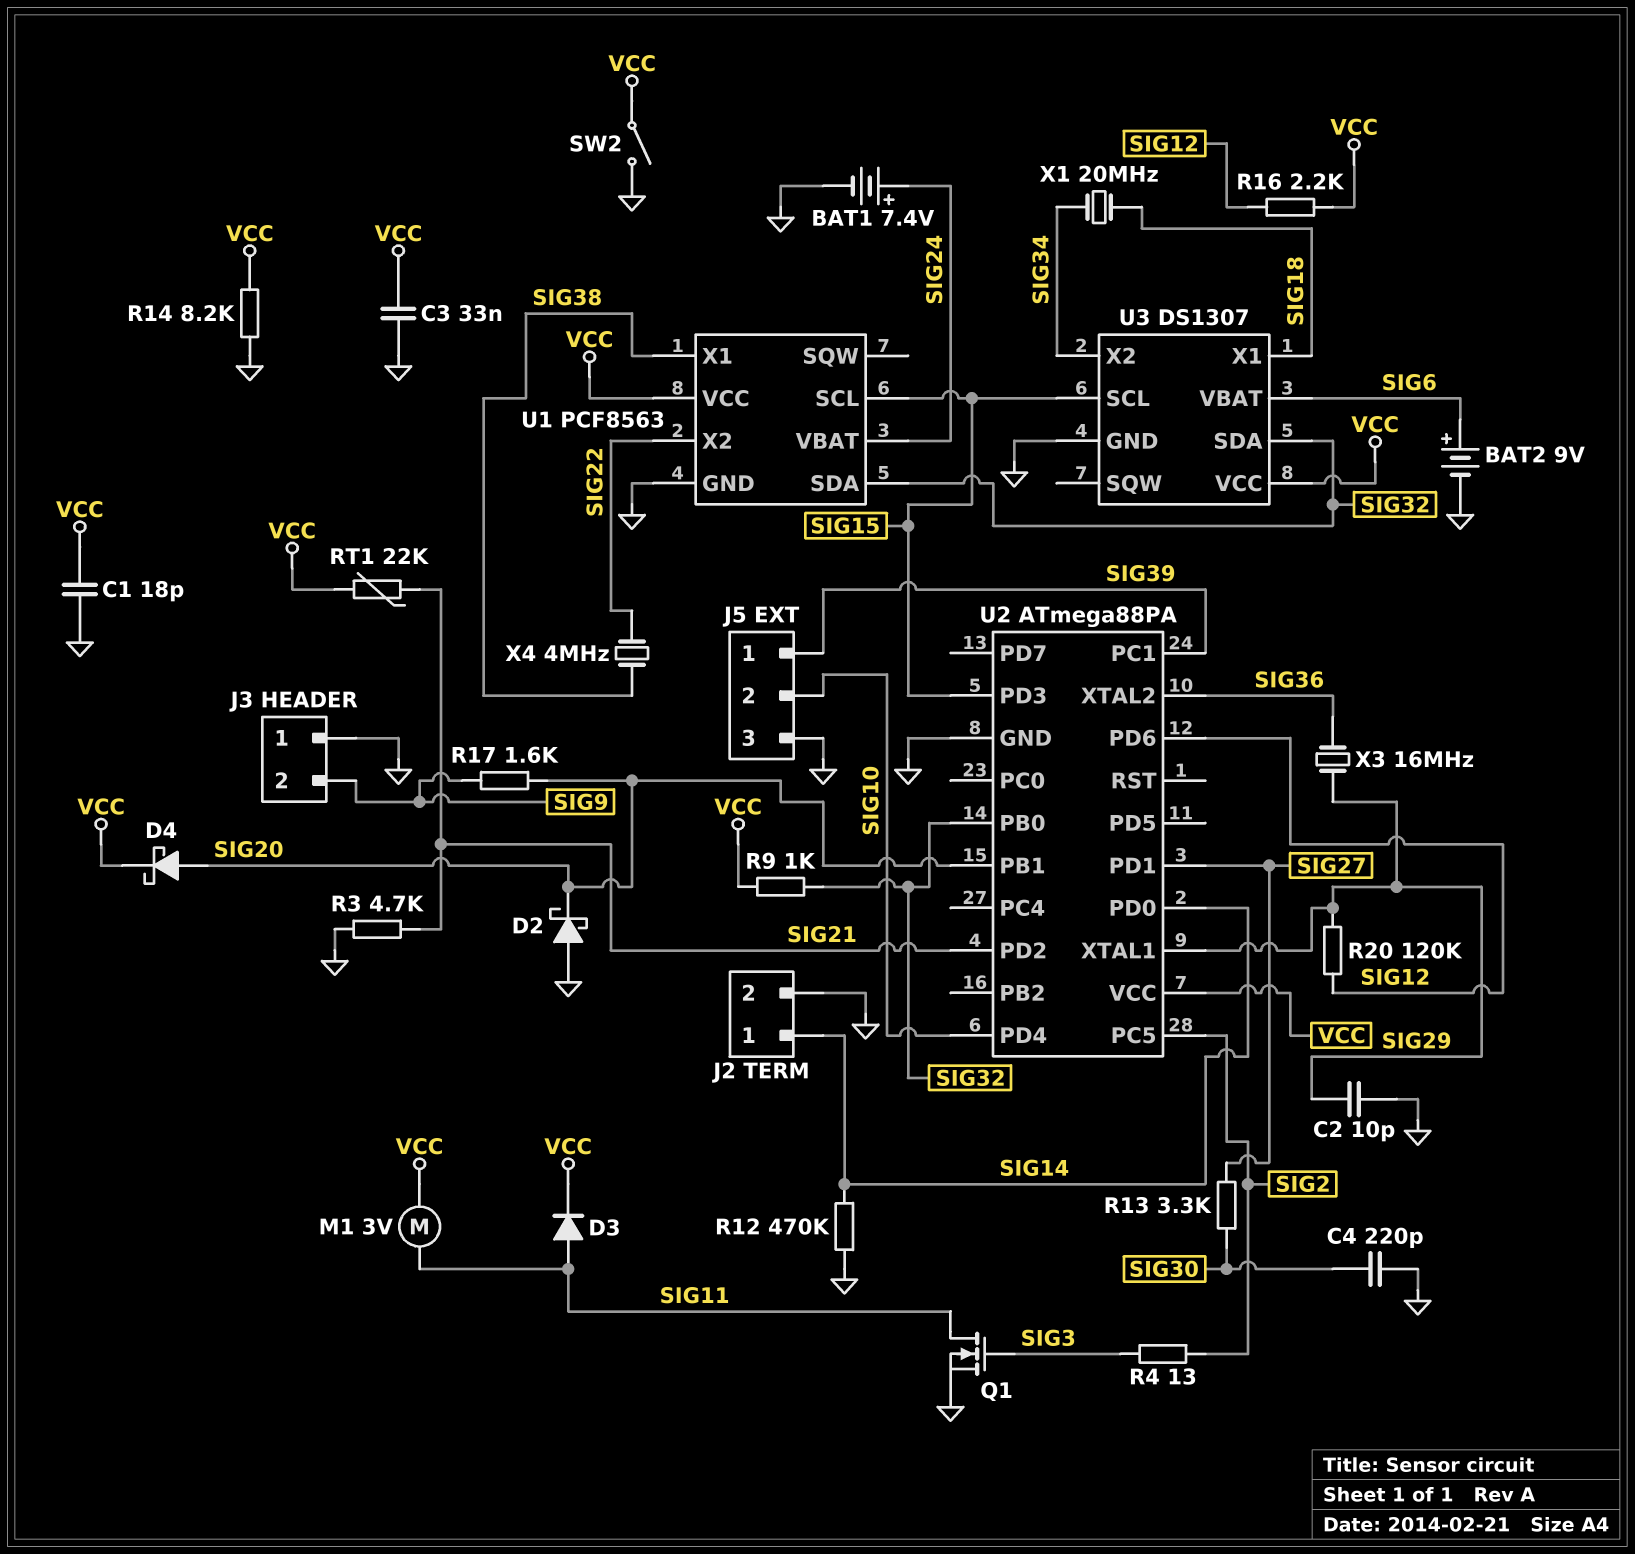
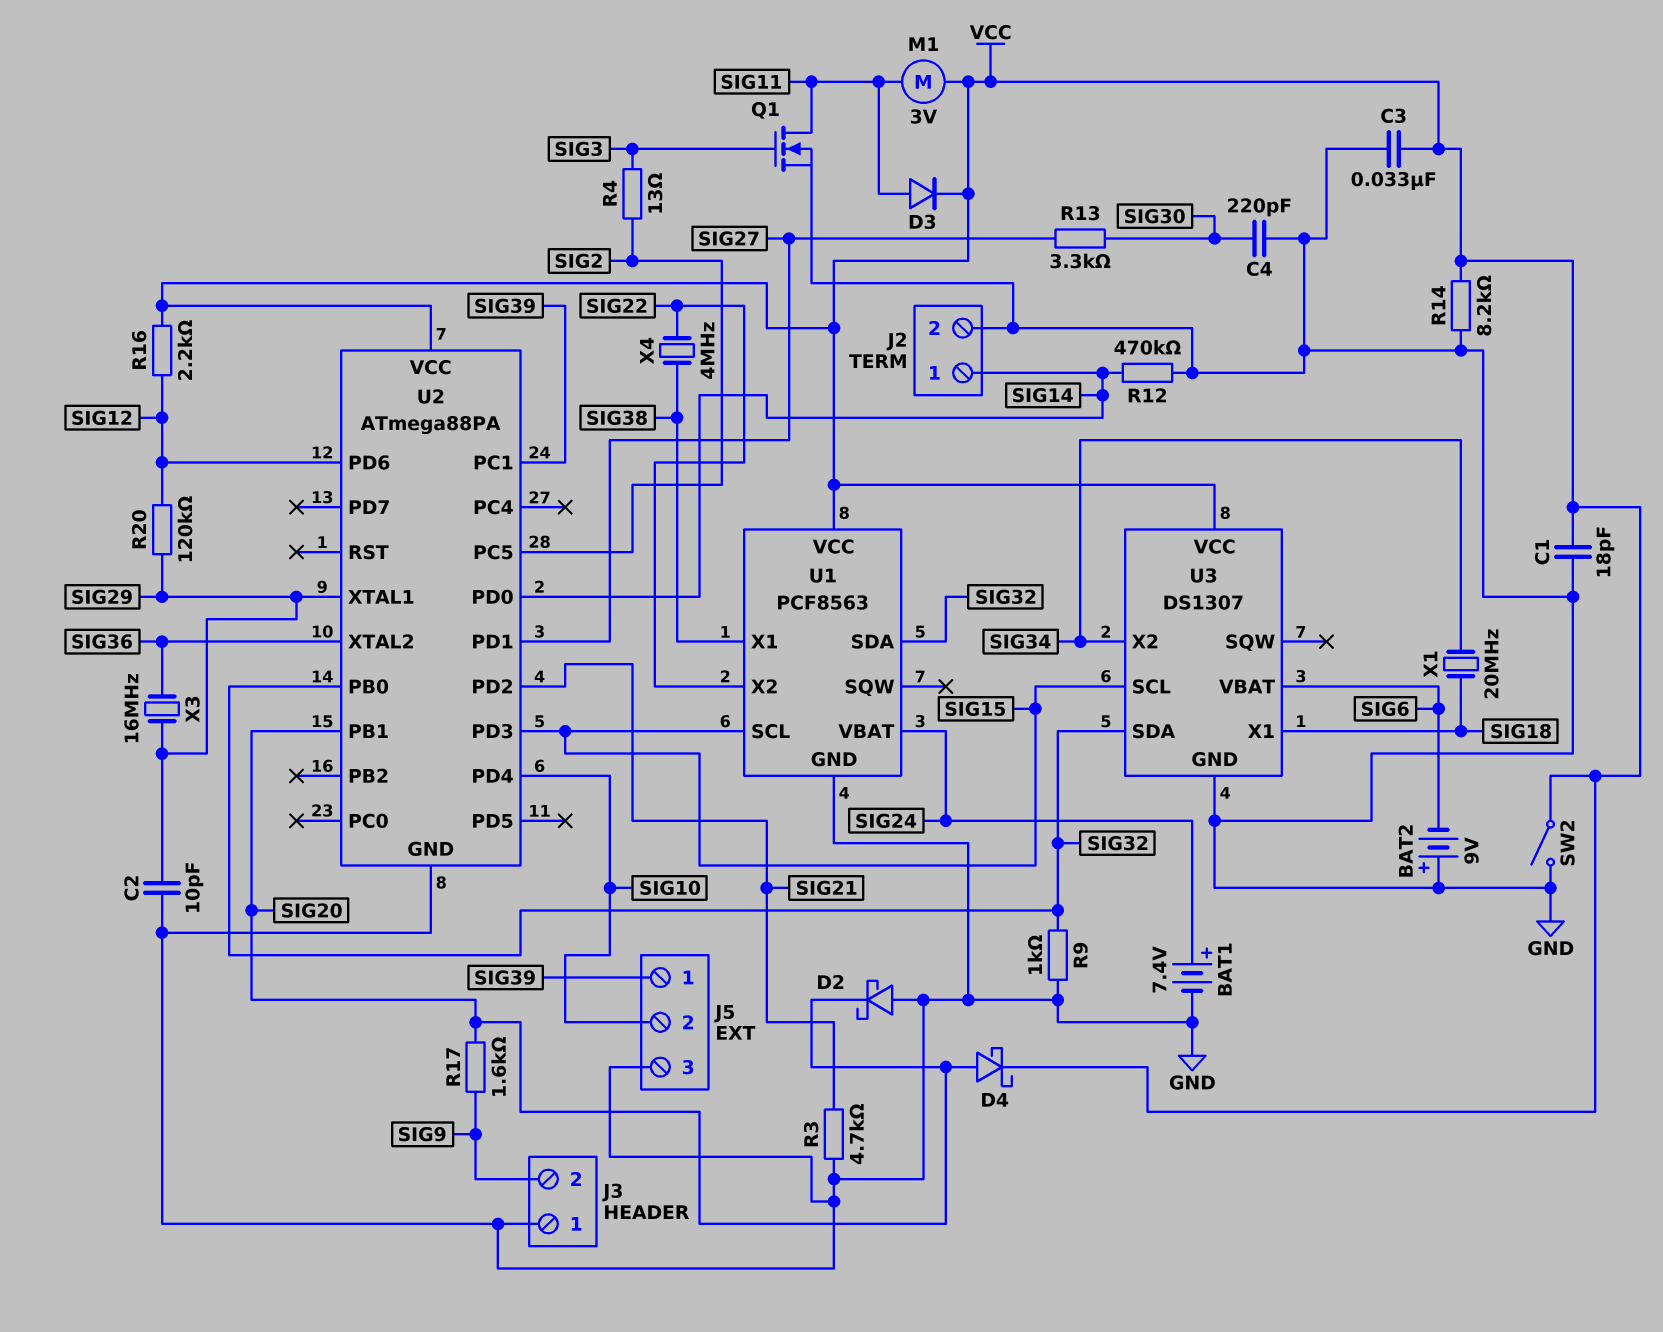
BAT2: 9V (plus SIG6, minus GND) -> 9V (plus GND, minus SIG6)
R9: 1k (SIG32, VCC) -> 1k (GND, SIG32)
RT1: 22k (SIG21, VCC) -> none

